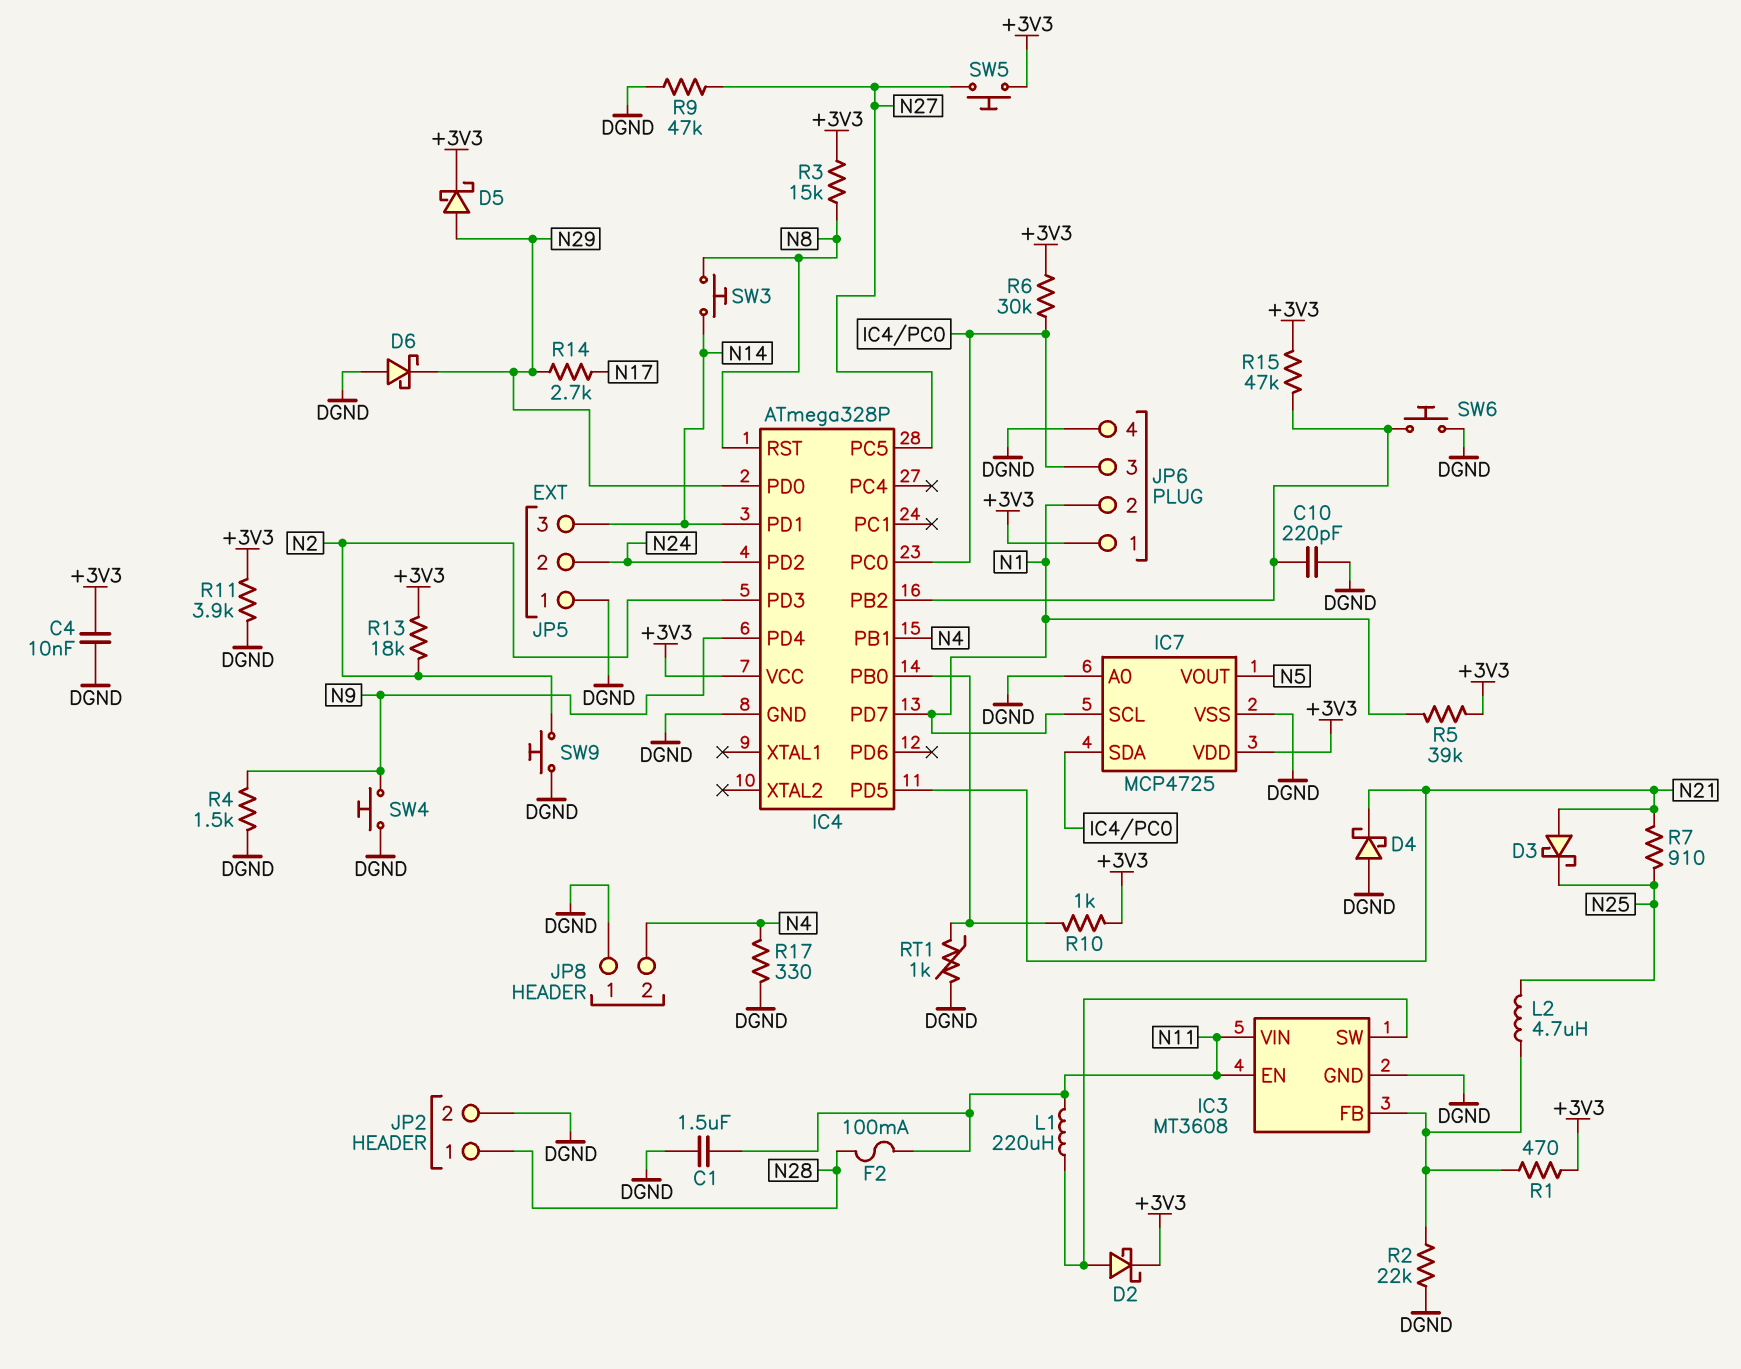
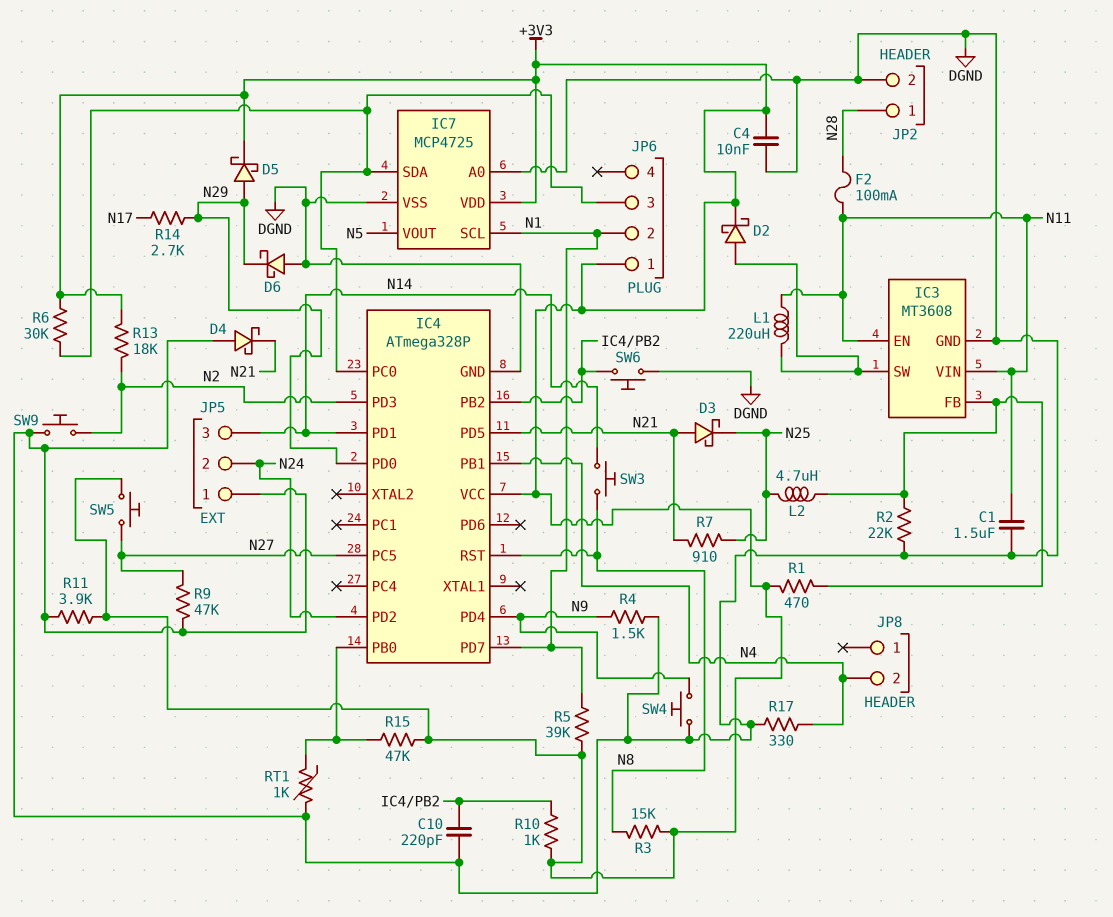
JP6 pin 4: DGND -> none
JP8 pin 1: DGND -> none
R10: 1k (+3V3, IC4/PB0) -> 1k (+3V3, IC4/PB2)
R15: 47k (+3V3, IC4/PB2) -> 47k (+3V3, IC4/PB0)

